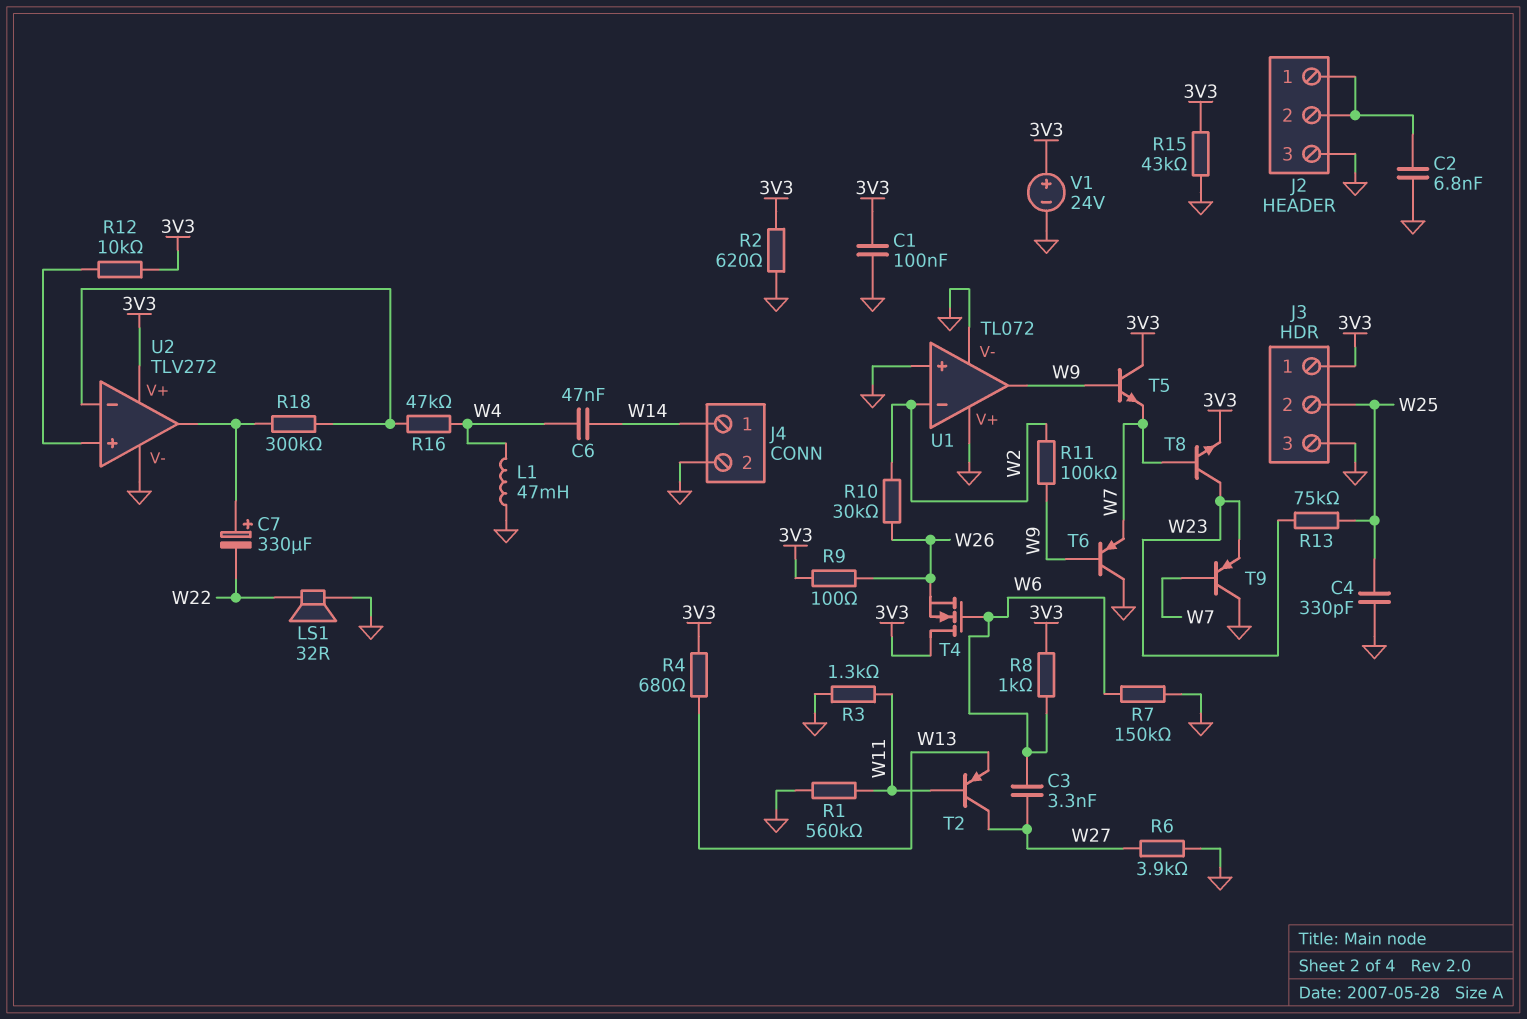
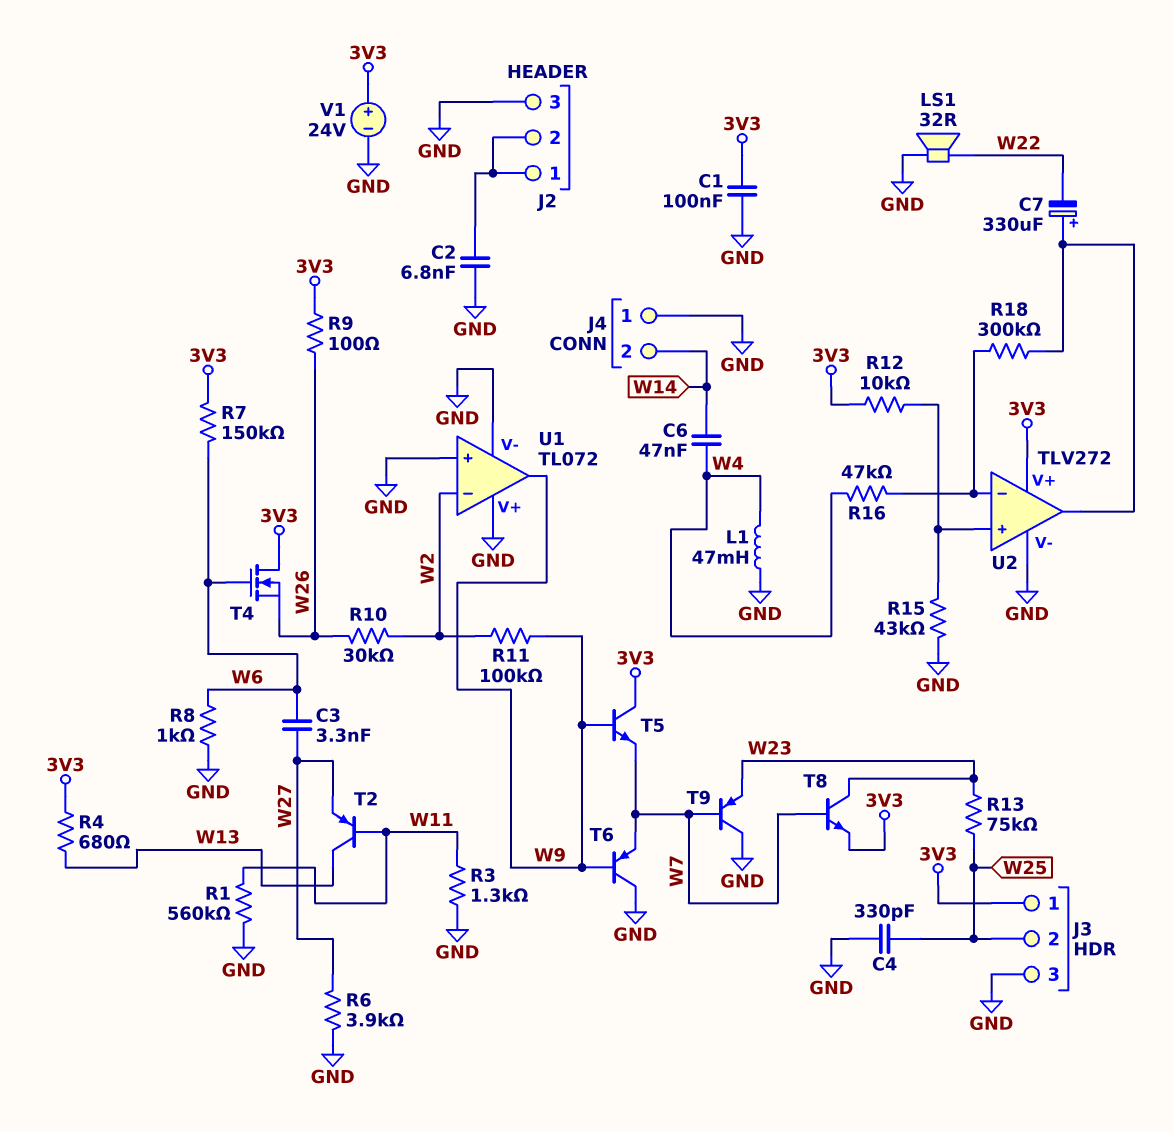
J4 pin 1: W14 -> GND
J4 pin 2: GND -> W14
R2: 620 (3V3, GND) -> none
R7: 150k (GND, W6) -> 150k (3V3, W6)
R8: 1k (3V3, W6) -> 1k (GND, W6)
R15: 43k (3V3, GND) -> 43k (GND, U2/in+)
T2: PNP (B W11, C W27, E W13) -> PNP (B W11, C W13, E W27)

